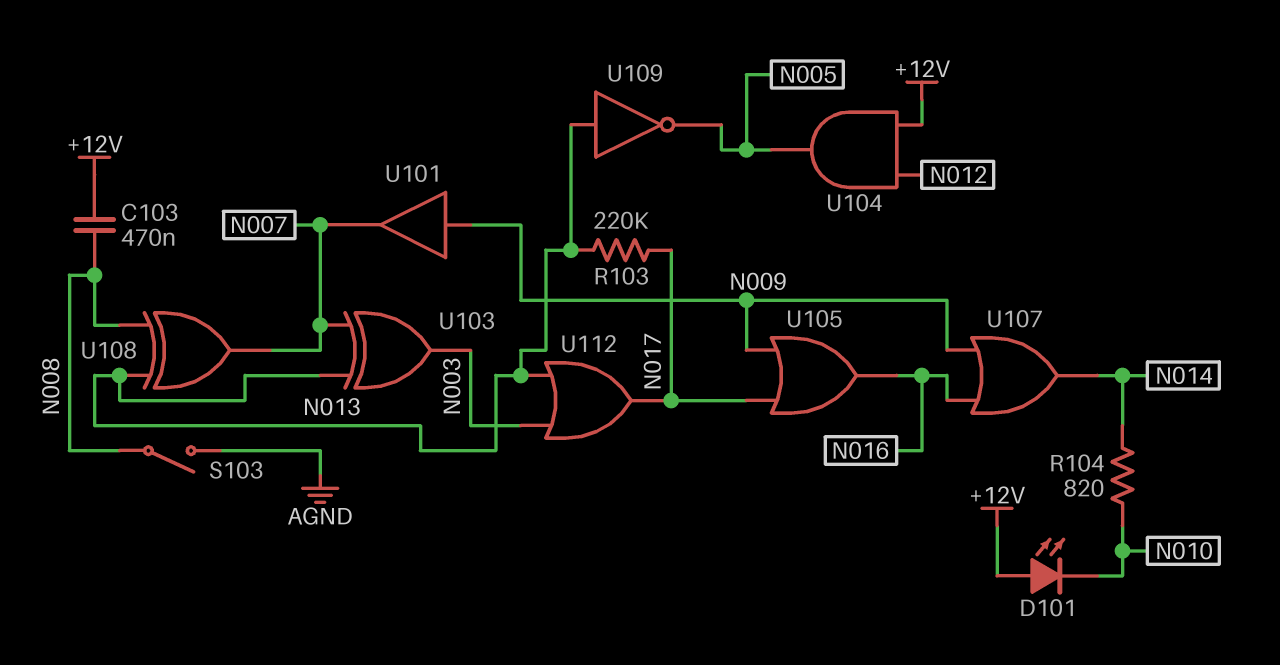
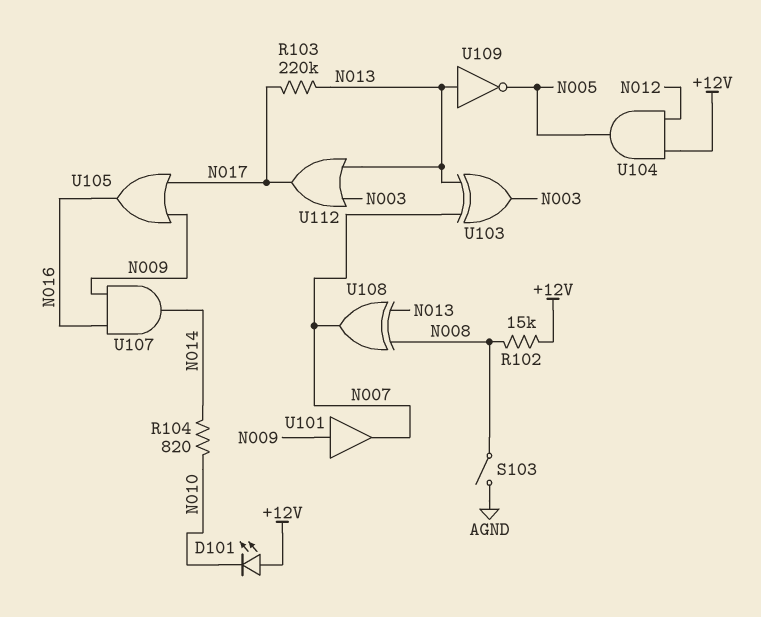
C103: 470nF (+12V, N008) -> none
R102: none -> 15k (+12V, N008)
U107: OR (in N009, in N016, out N014) -> AND (in N009, in N016, out N014)

